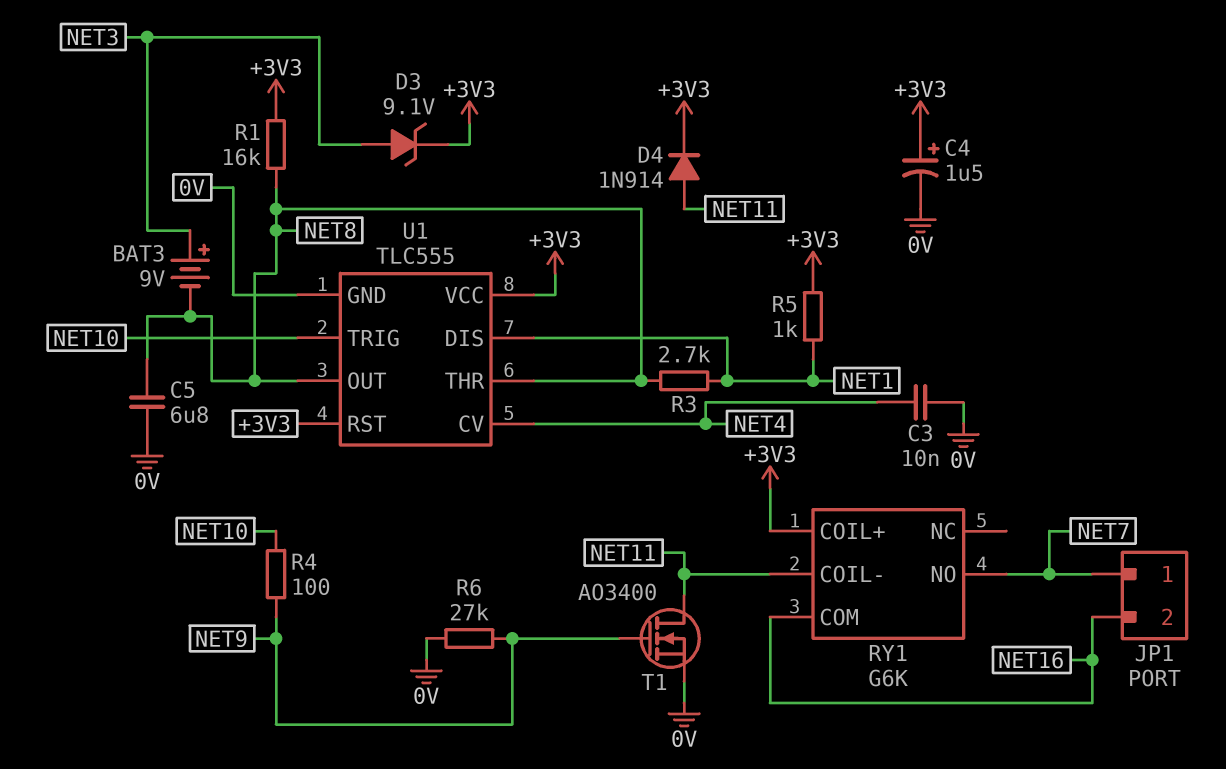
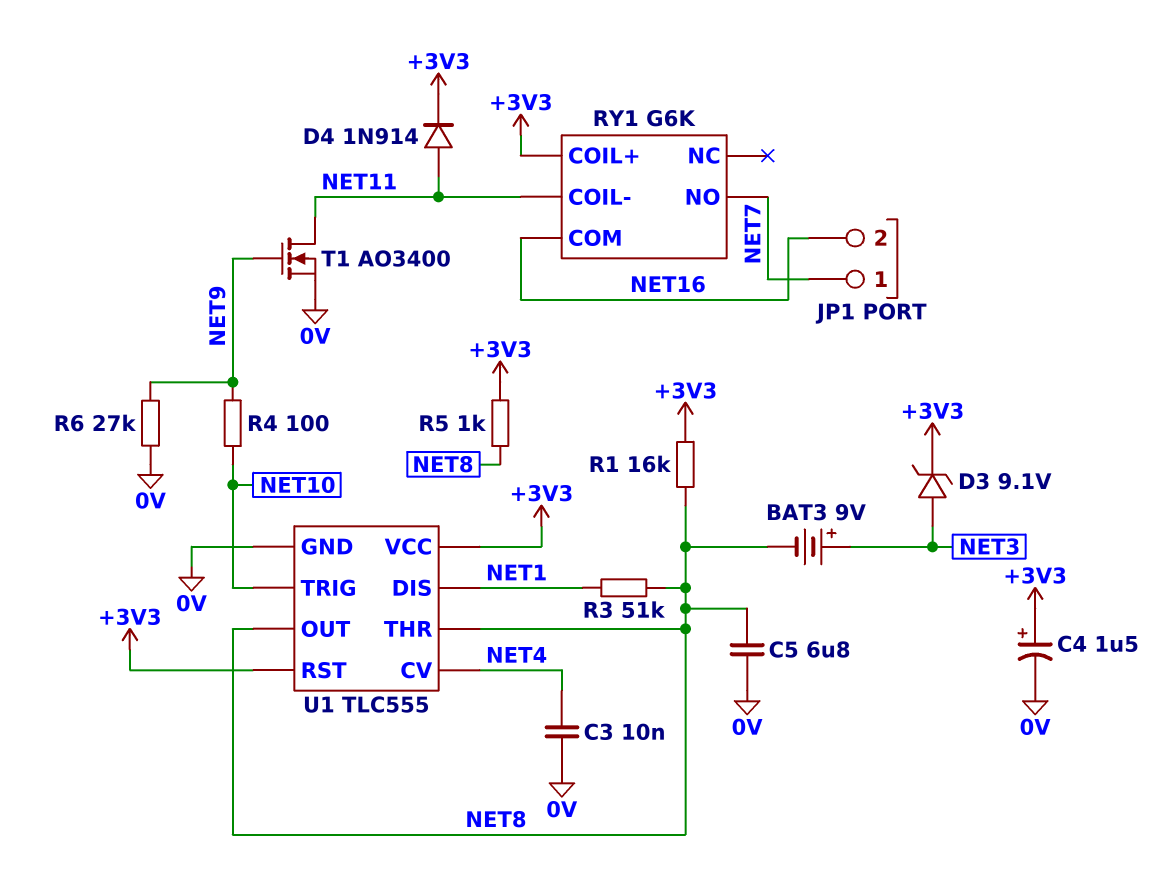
R3: 2.7k (NET1, NET8) -> 51k (NET1, NET8)
R5: 1k (+3V3, NET1) -> 1k (+3V3, NET8)

